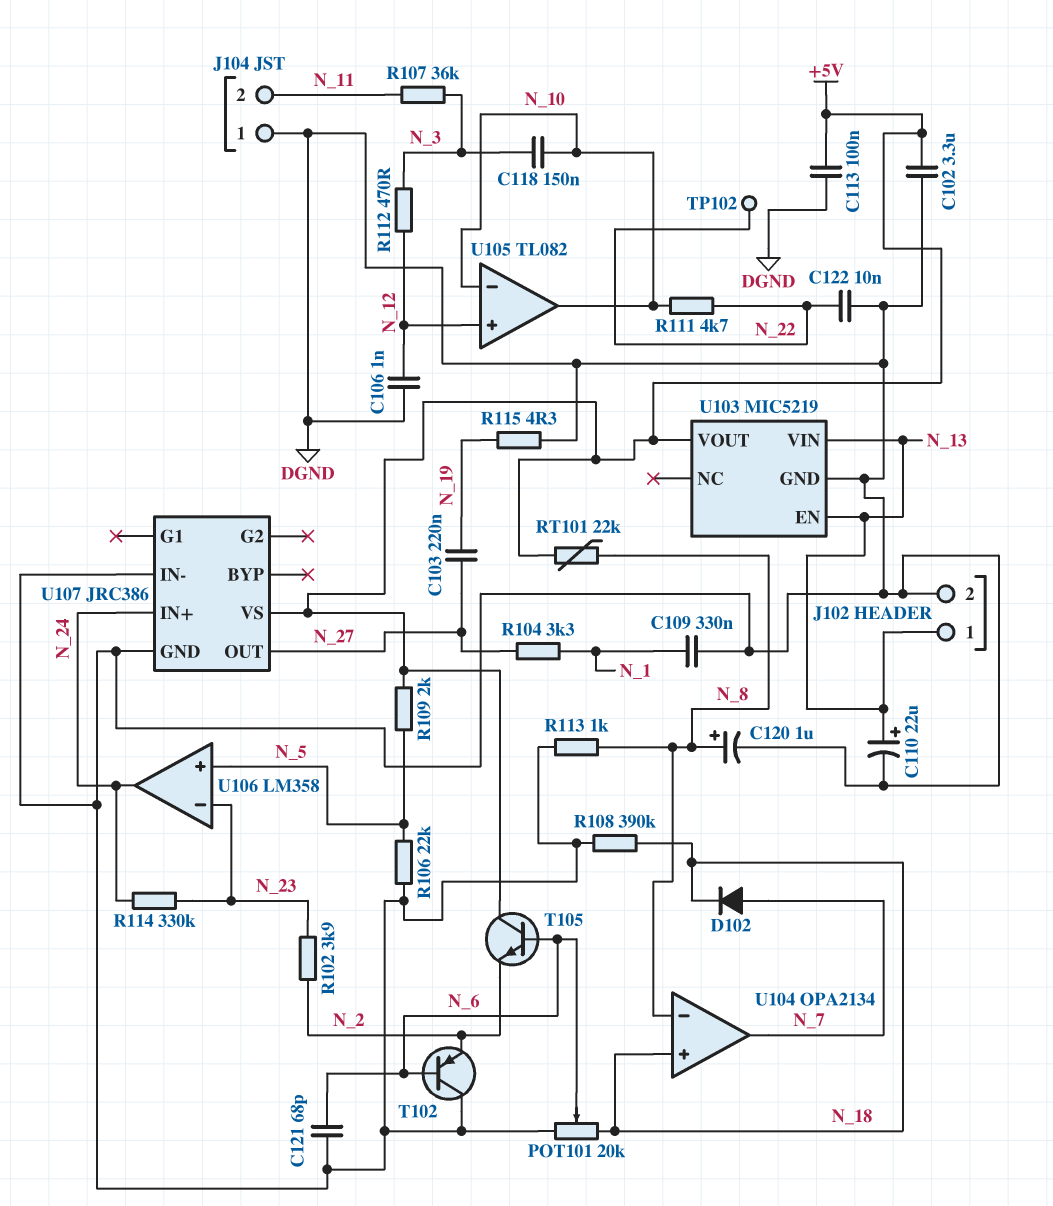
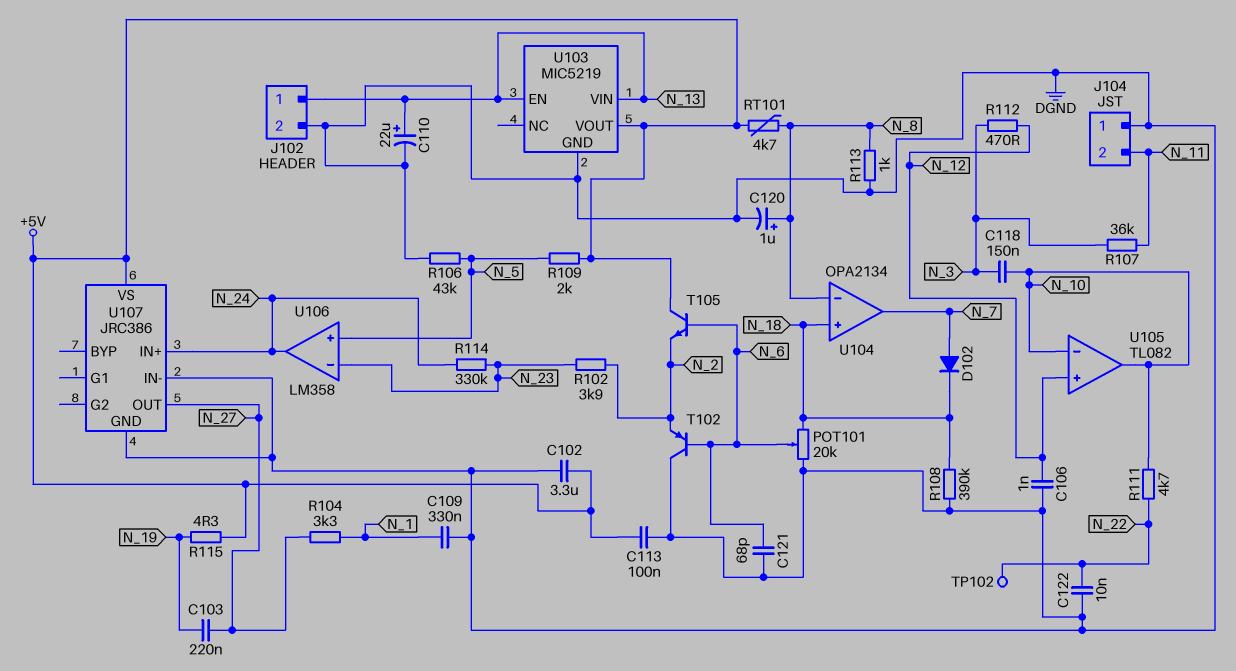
R106: 22k (DGND, N_5) -> 43k (DGND, N_5)
R115: 4.3 (DGND, N_19) -> 4.3 (+5V, N_19)
RT101: 22k (+5V, N_8) -> 4.7k (+5V, N_8)

